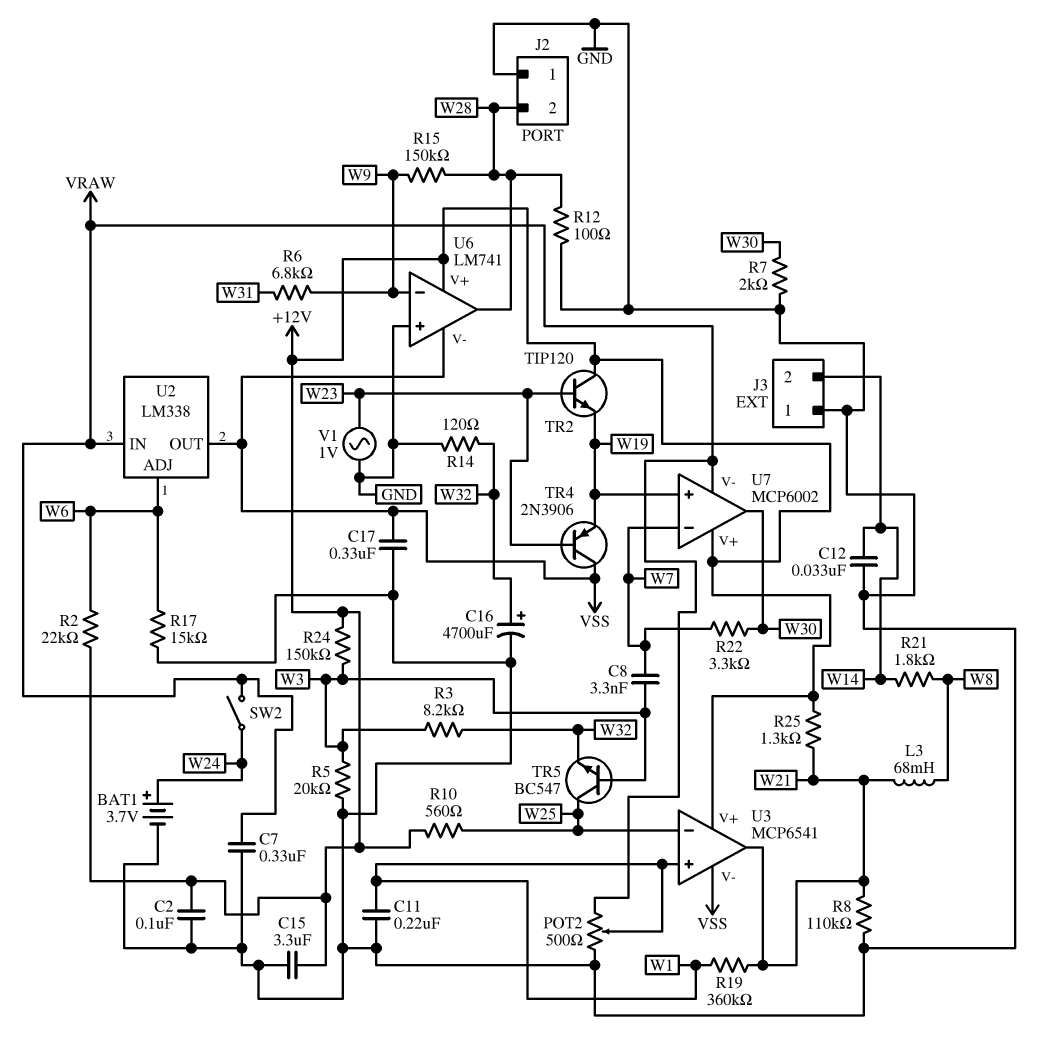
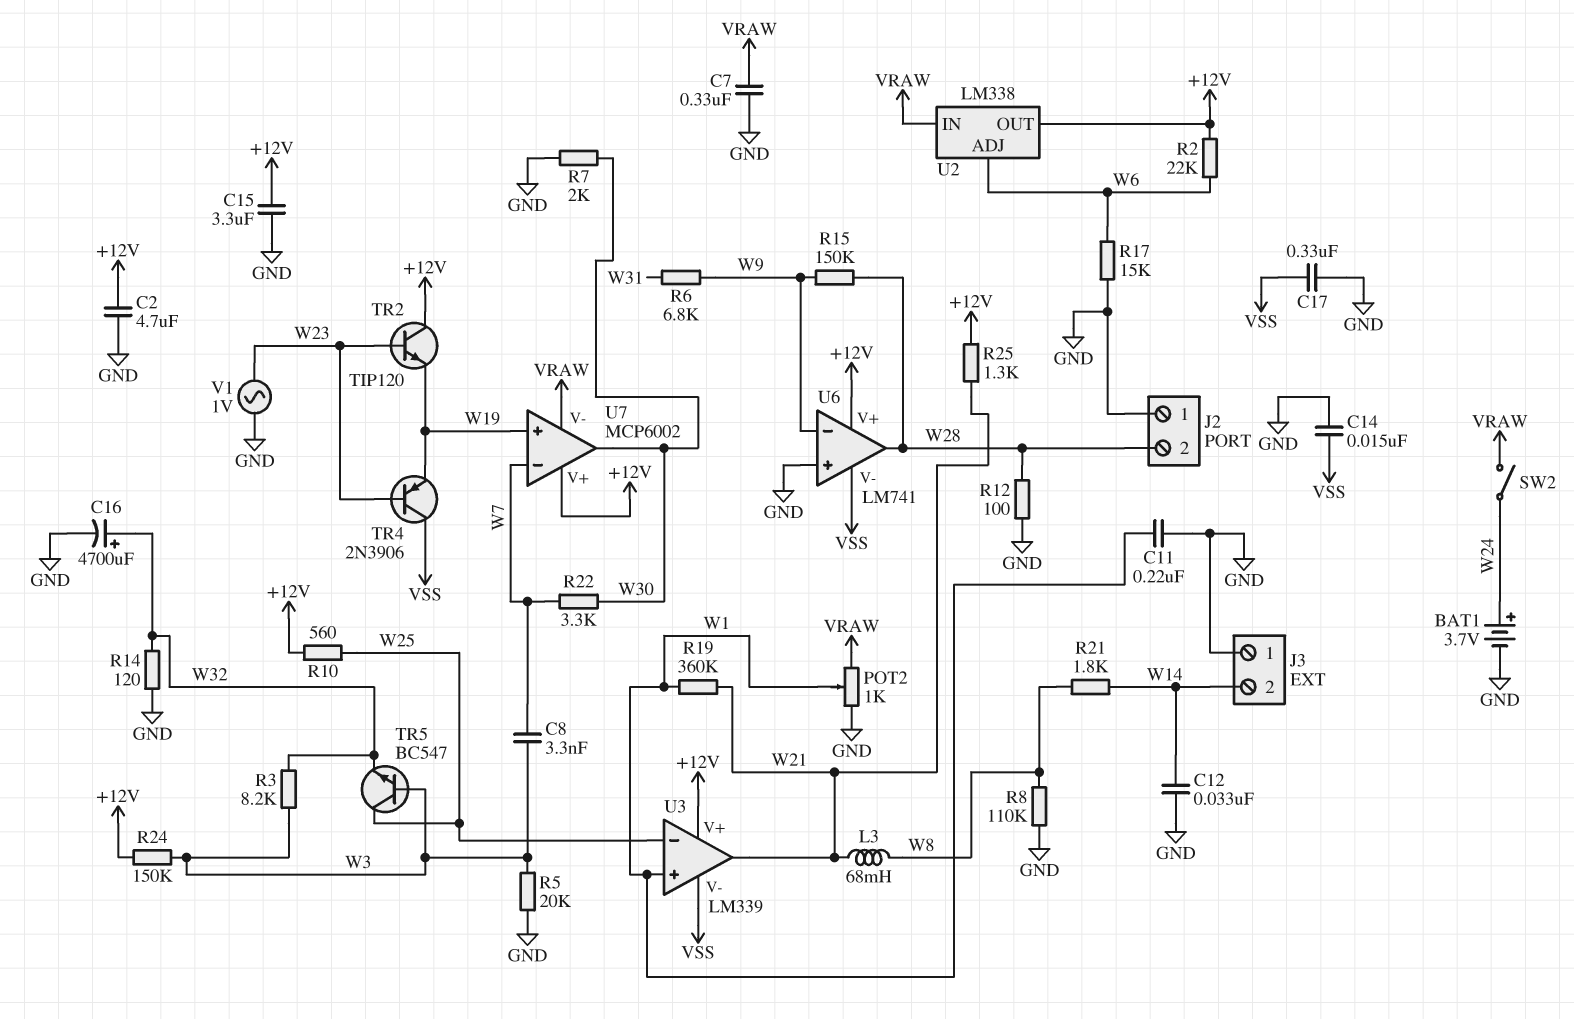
C2: 100nF (+12V, GND) -> 4.7uF (+12V, GND)
C14: none -> 15nF (GND, VSS)
POT2: 500 (GND, VRAW, wiper W1) -> 1k (GND, VRAW, wiper W1)
R8: 110k (GND, W21) -> 110k (GND, W8)
U2 pin OUT: VSS -> +12V
U3: MCP6541 -> LM339

